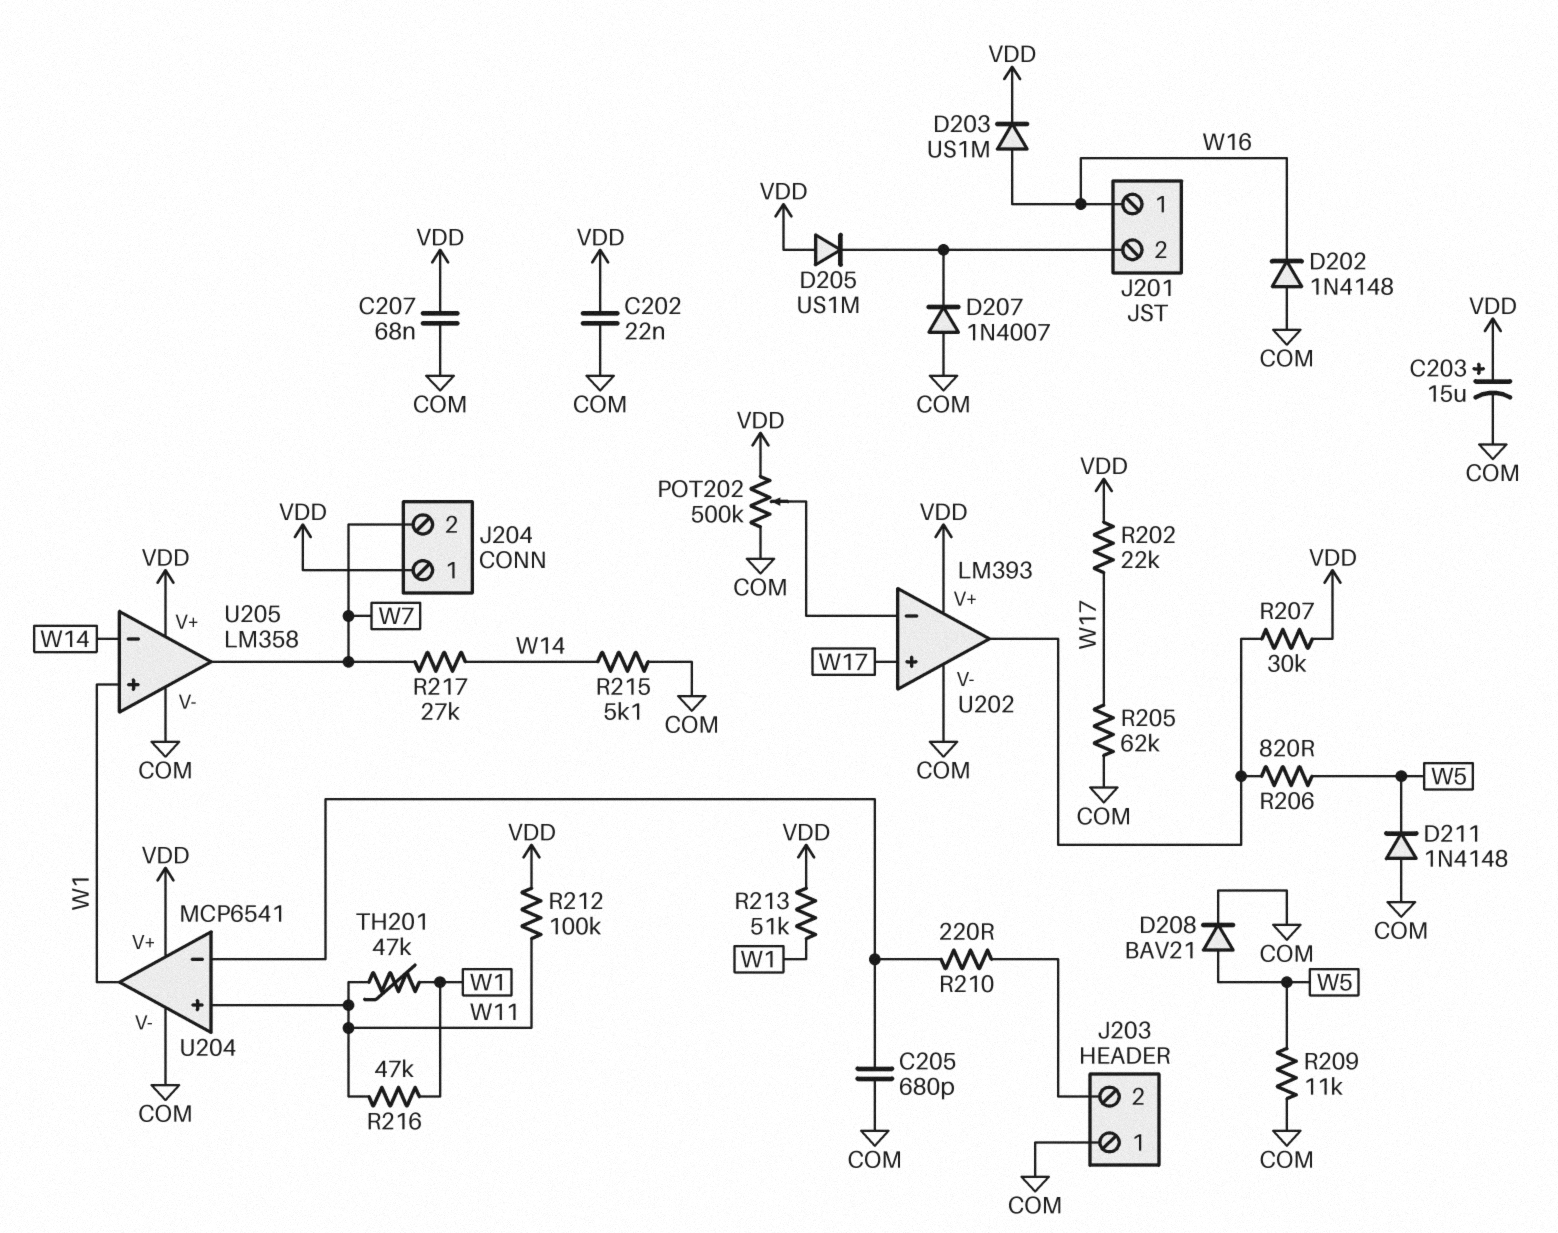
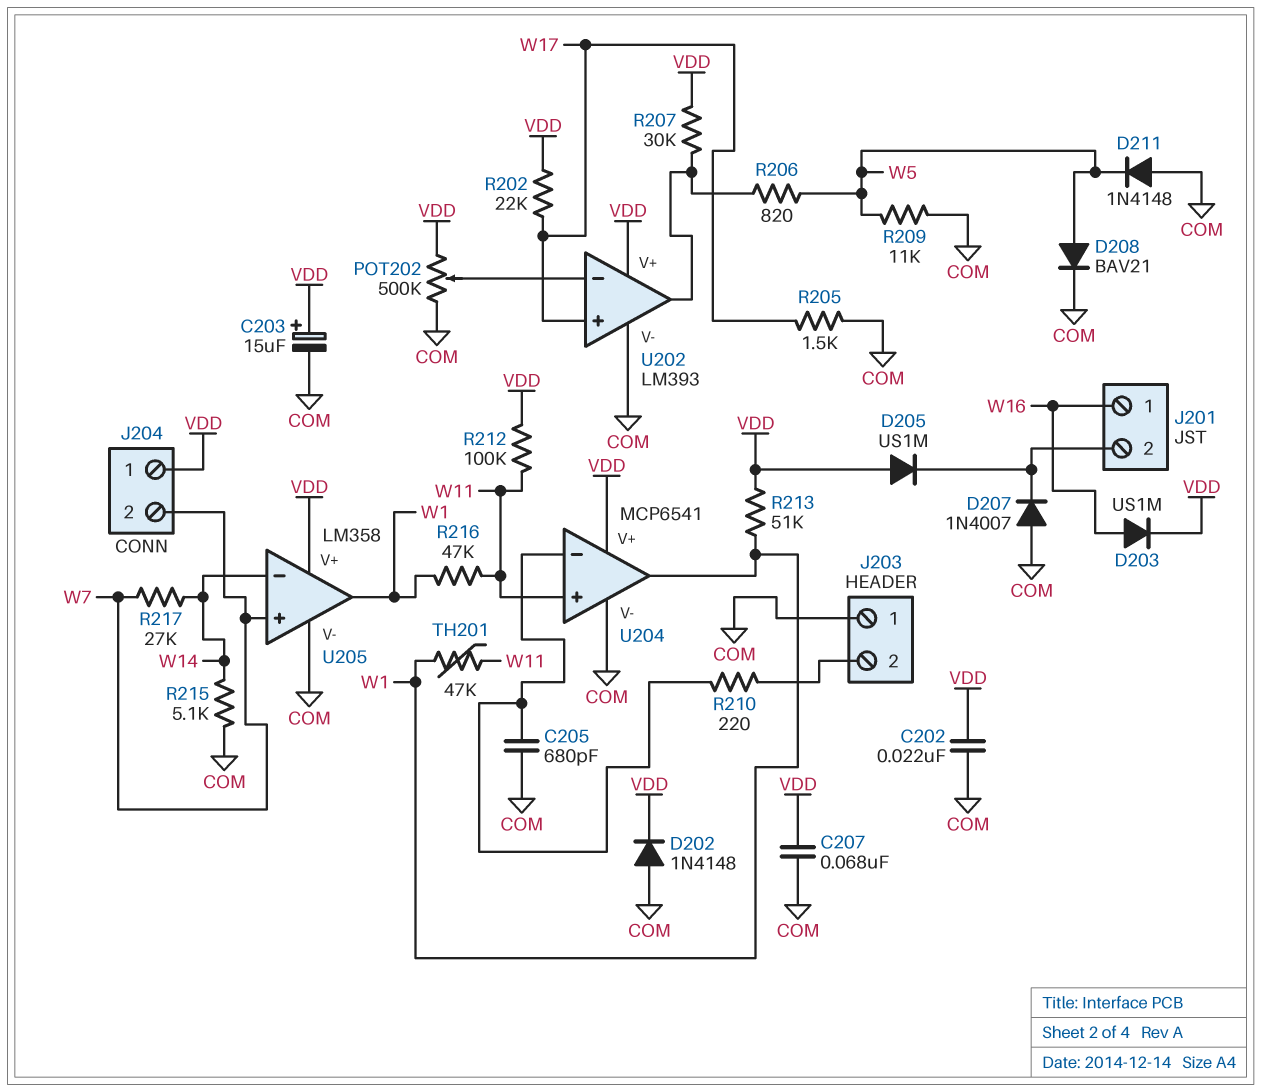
D202: diode 1N4148 (A COM, K W16) -> diode 1N4148 (A COM, K VDD)
R205: 62k (COM, W17) -> 1.5k (COM, W17)
U205 pin in+: W1 -> W7
U205 pin out: W7 -> W1

